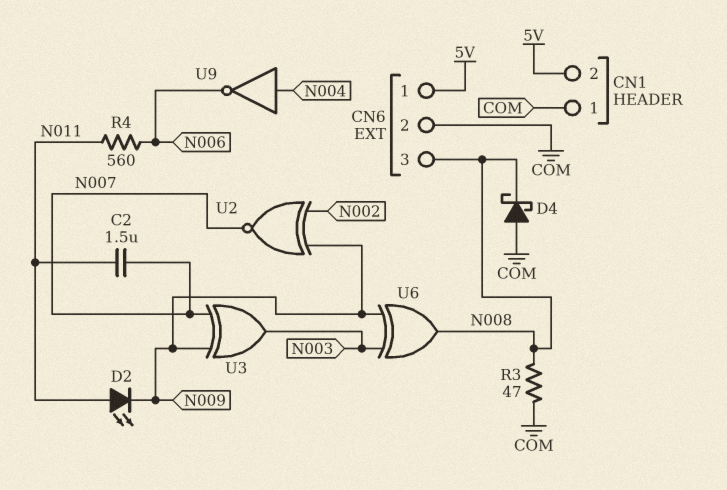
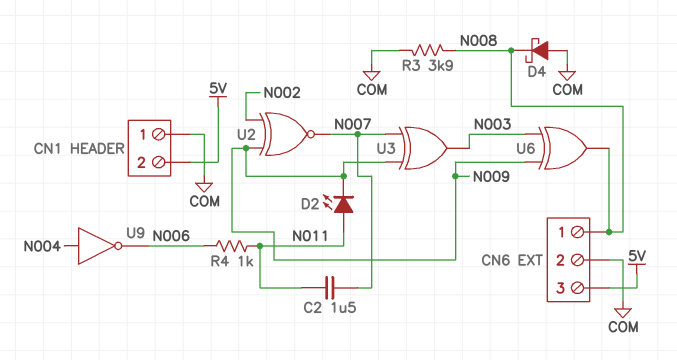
CN6 pin 1: 5V -> N008
CN6 pin 3: N008 -> 5V
R3: 47 (COM, N008) -> 3.9k (COM, N008)
R4: 560 (N006, N011) -> 1k (N006, N011)

